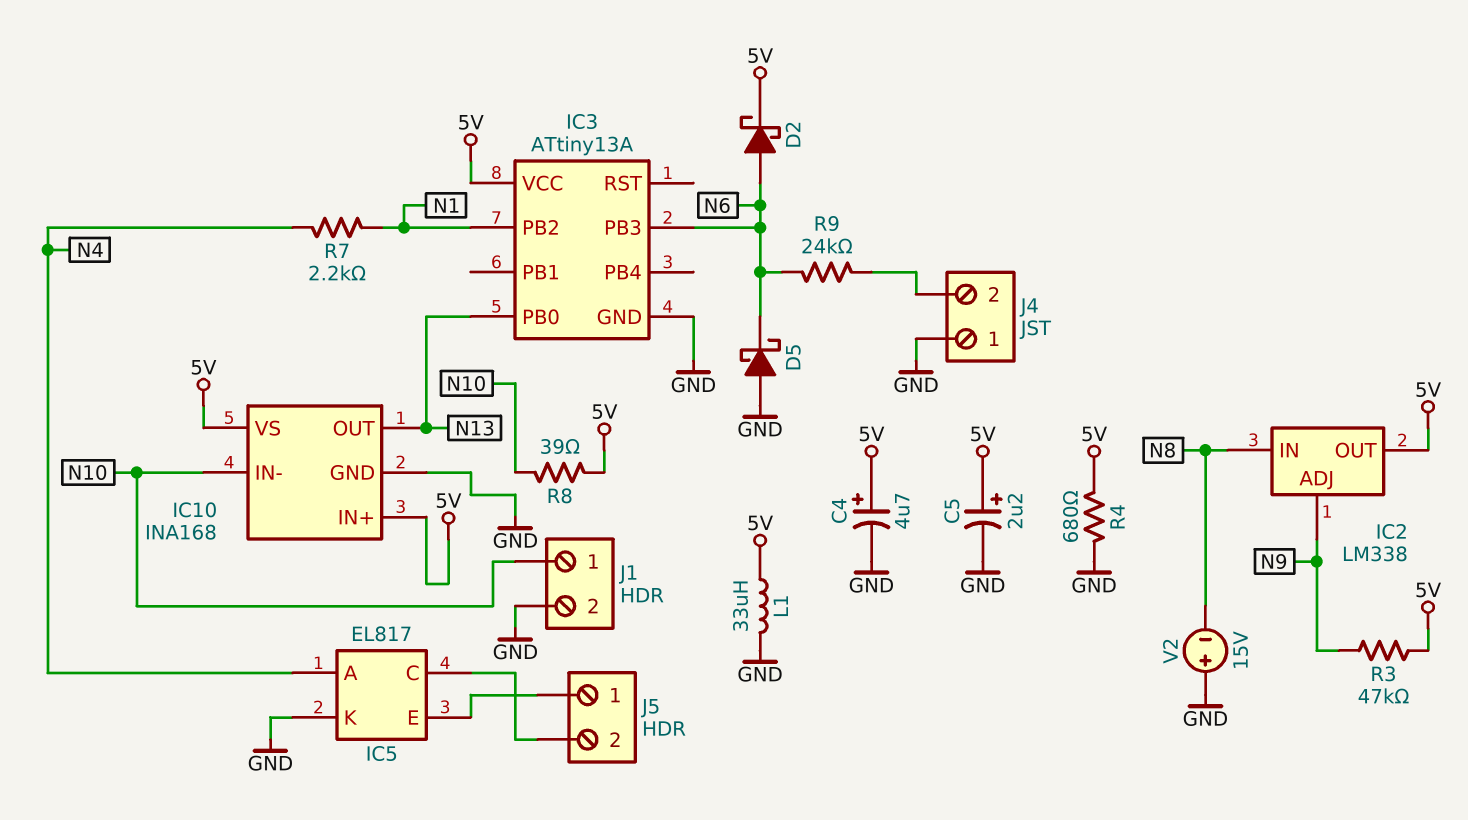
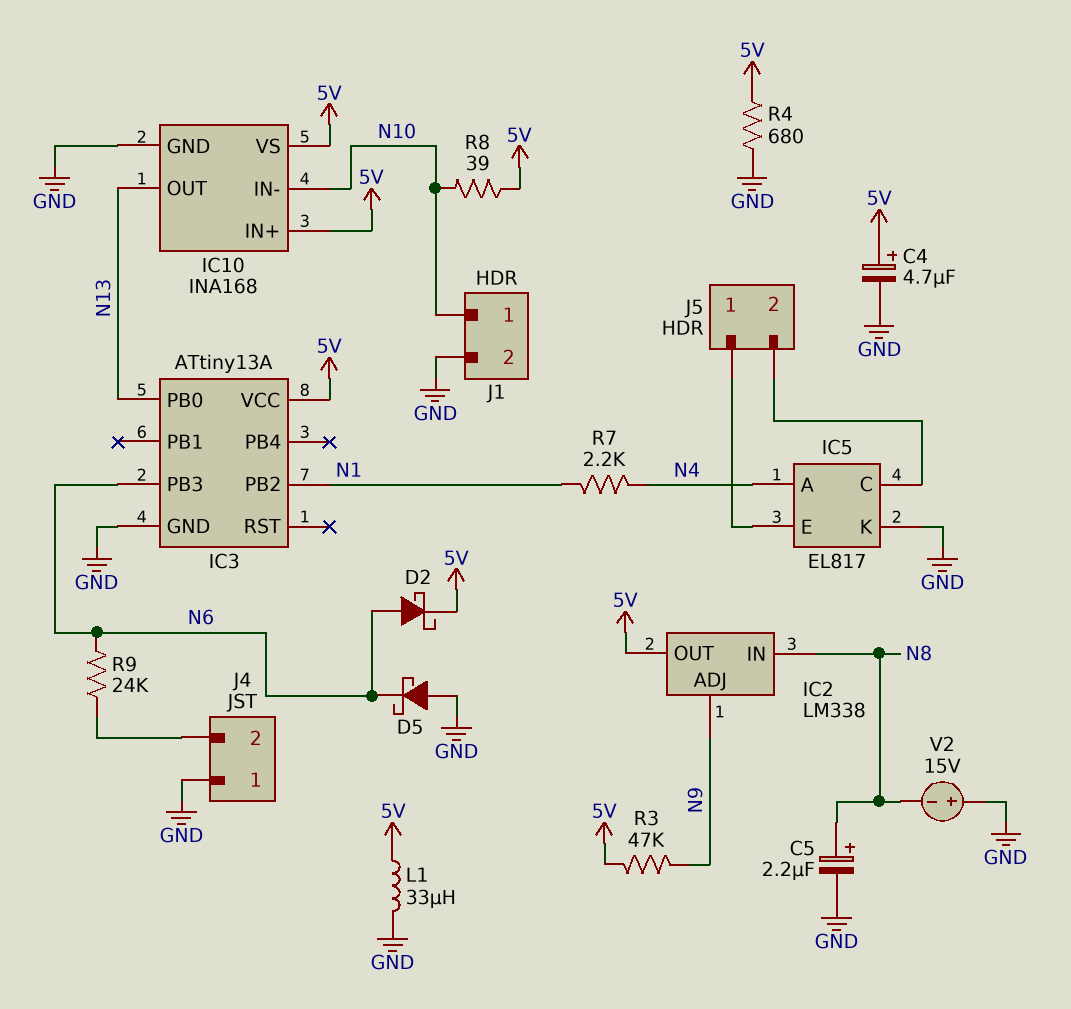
C5: 2.2uF (plus 5V, minus GND) -> 2.2uF (plus N8, minus GND)

